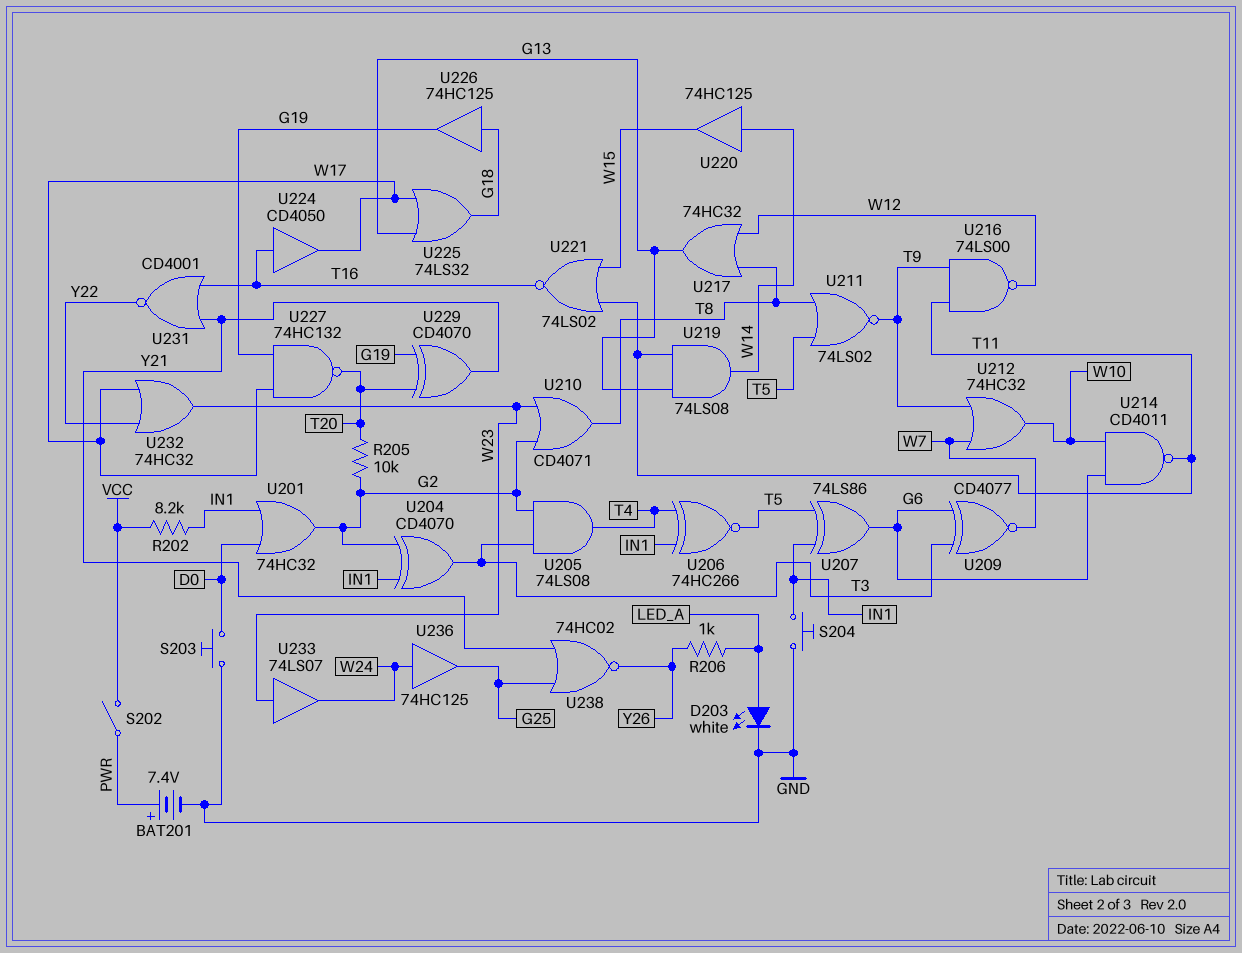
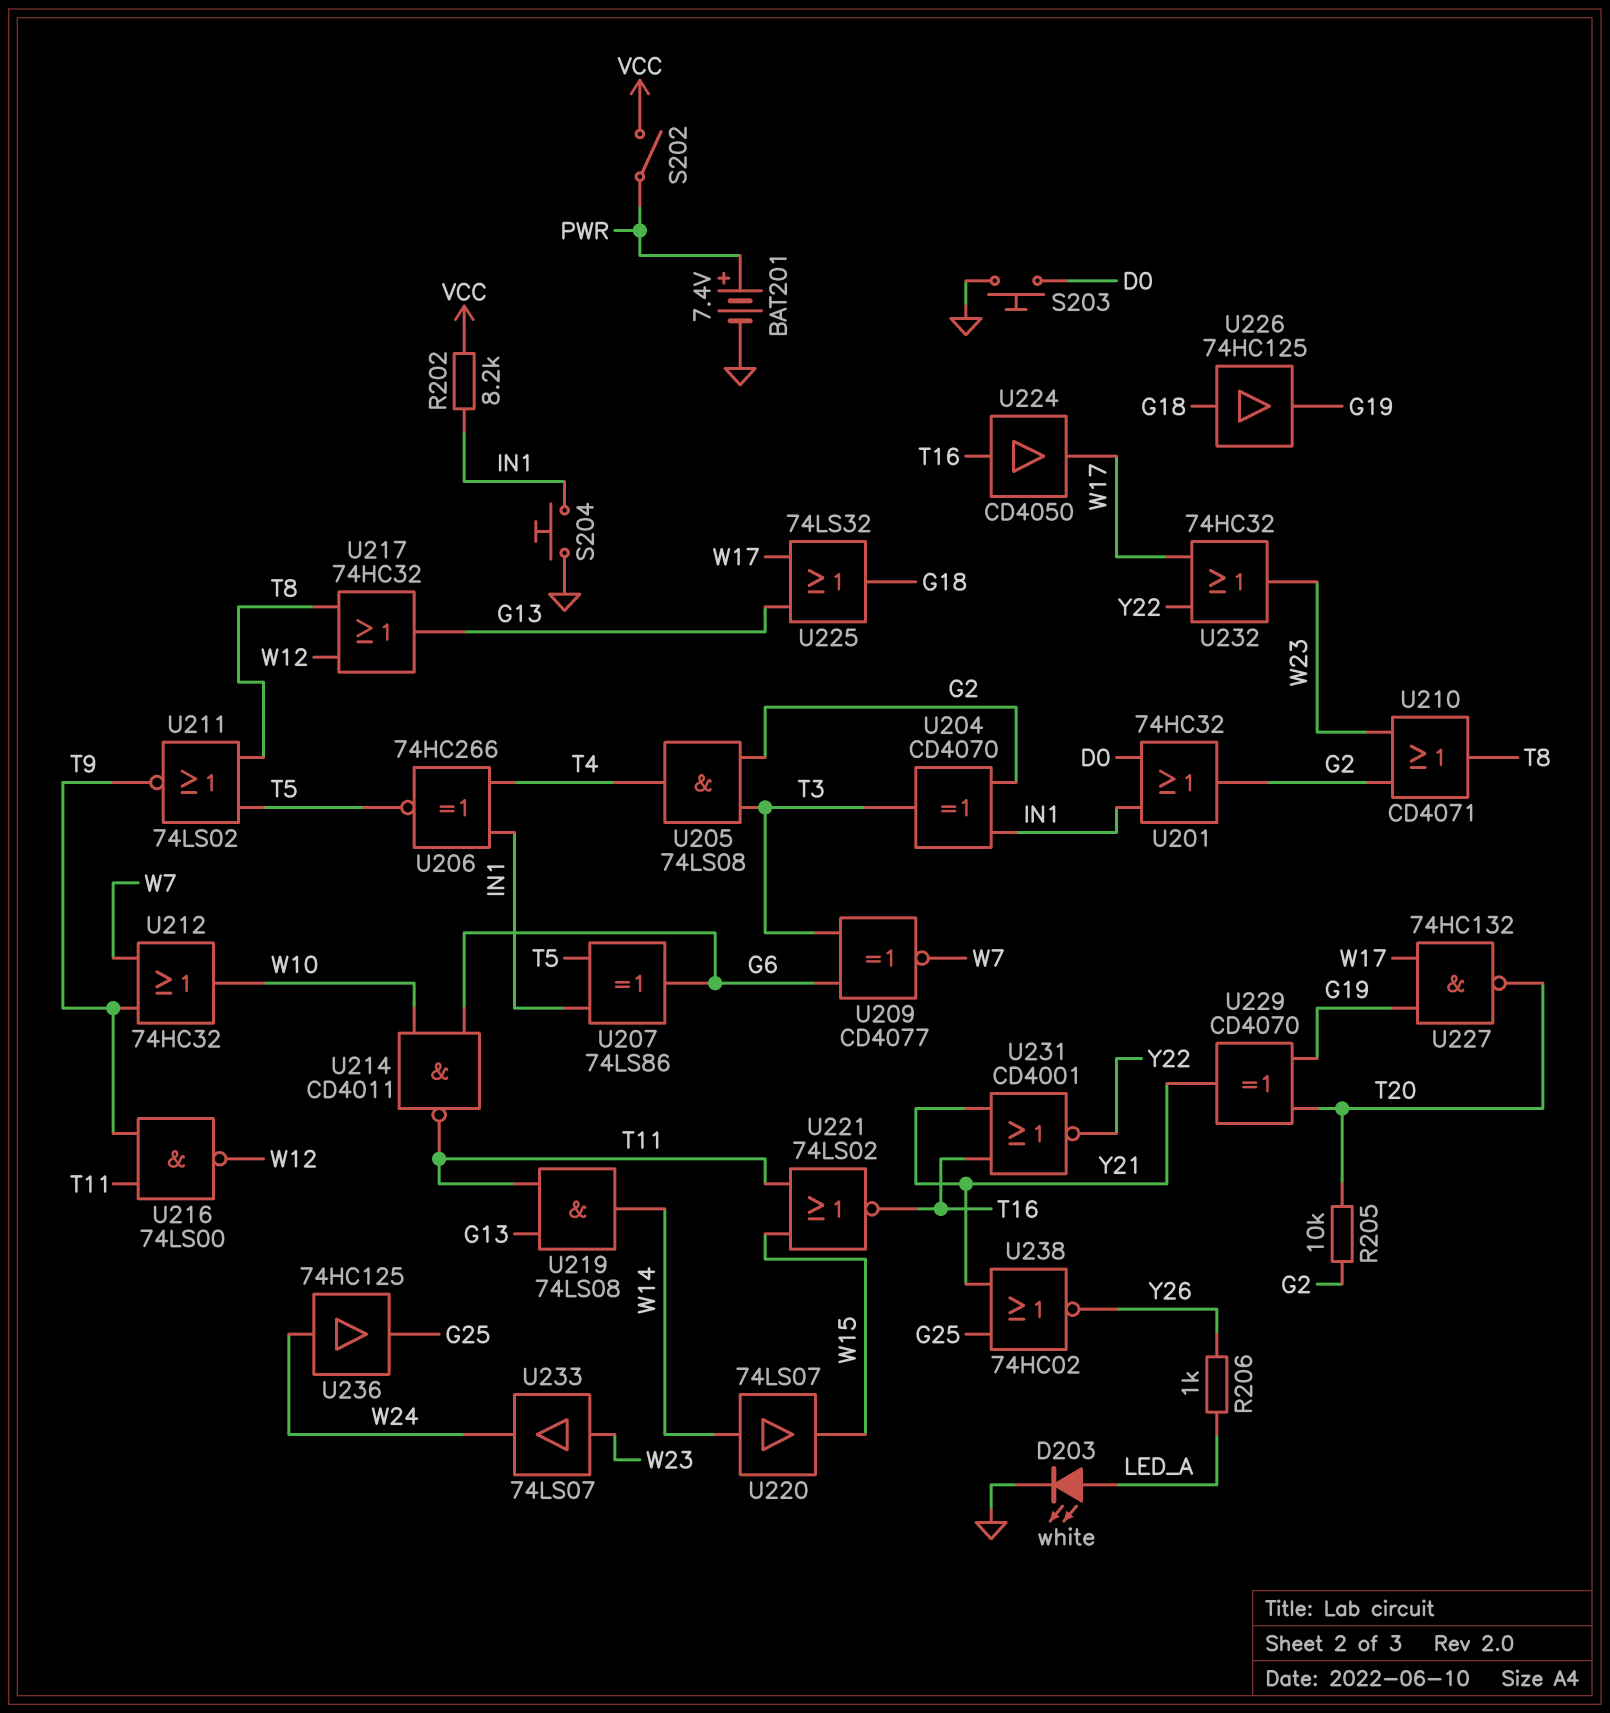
U220: buffer 74HC125 (in W14, out W15) -> buffer 74LS07 (in W14, out W15)

